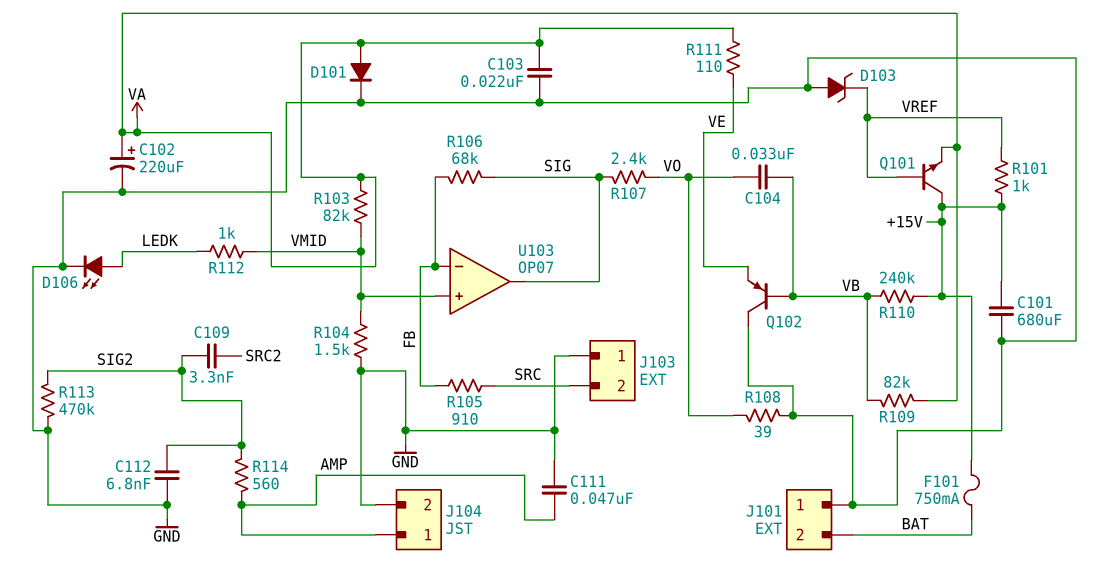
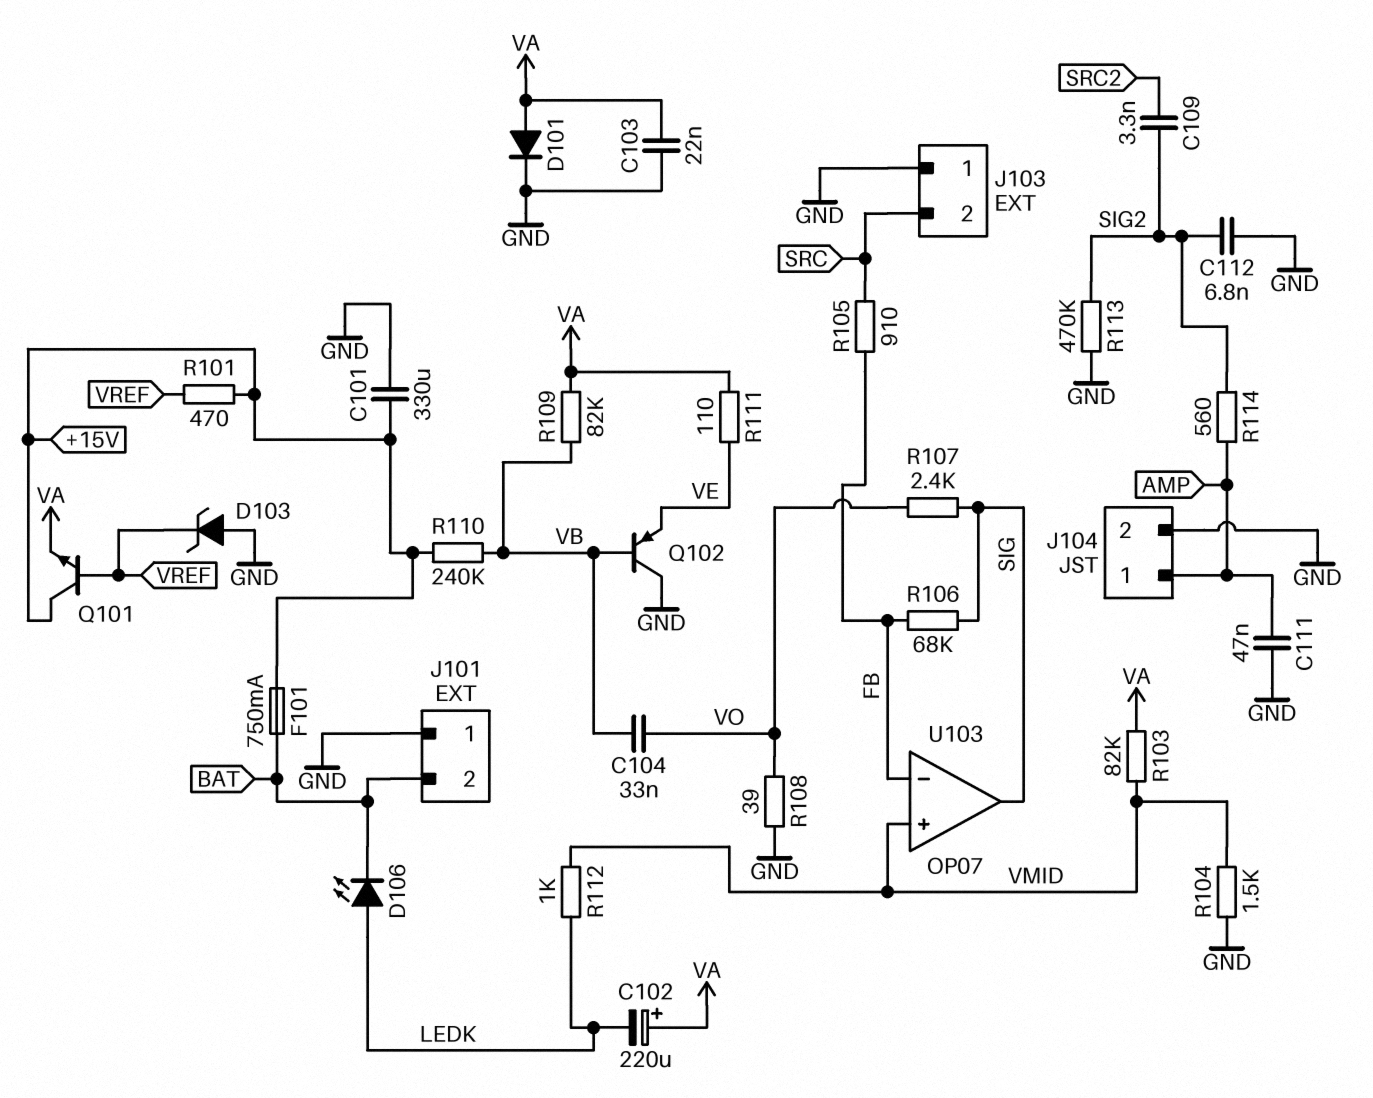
C101: 680uF (+15V, GND) -> 330uF (+15V, GND)
C102: 220uF (plus VA, minus GND) -> 220uF (plus VA, minus LEDK)
D106: LED (A LEDK, K GND) -> LED (A LEDK, K BAT)
R101: 1k (+15V, VREF) -> 470 (+15V, VREF)

